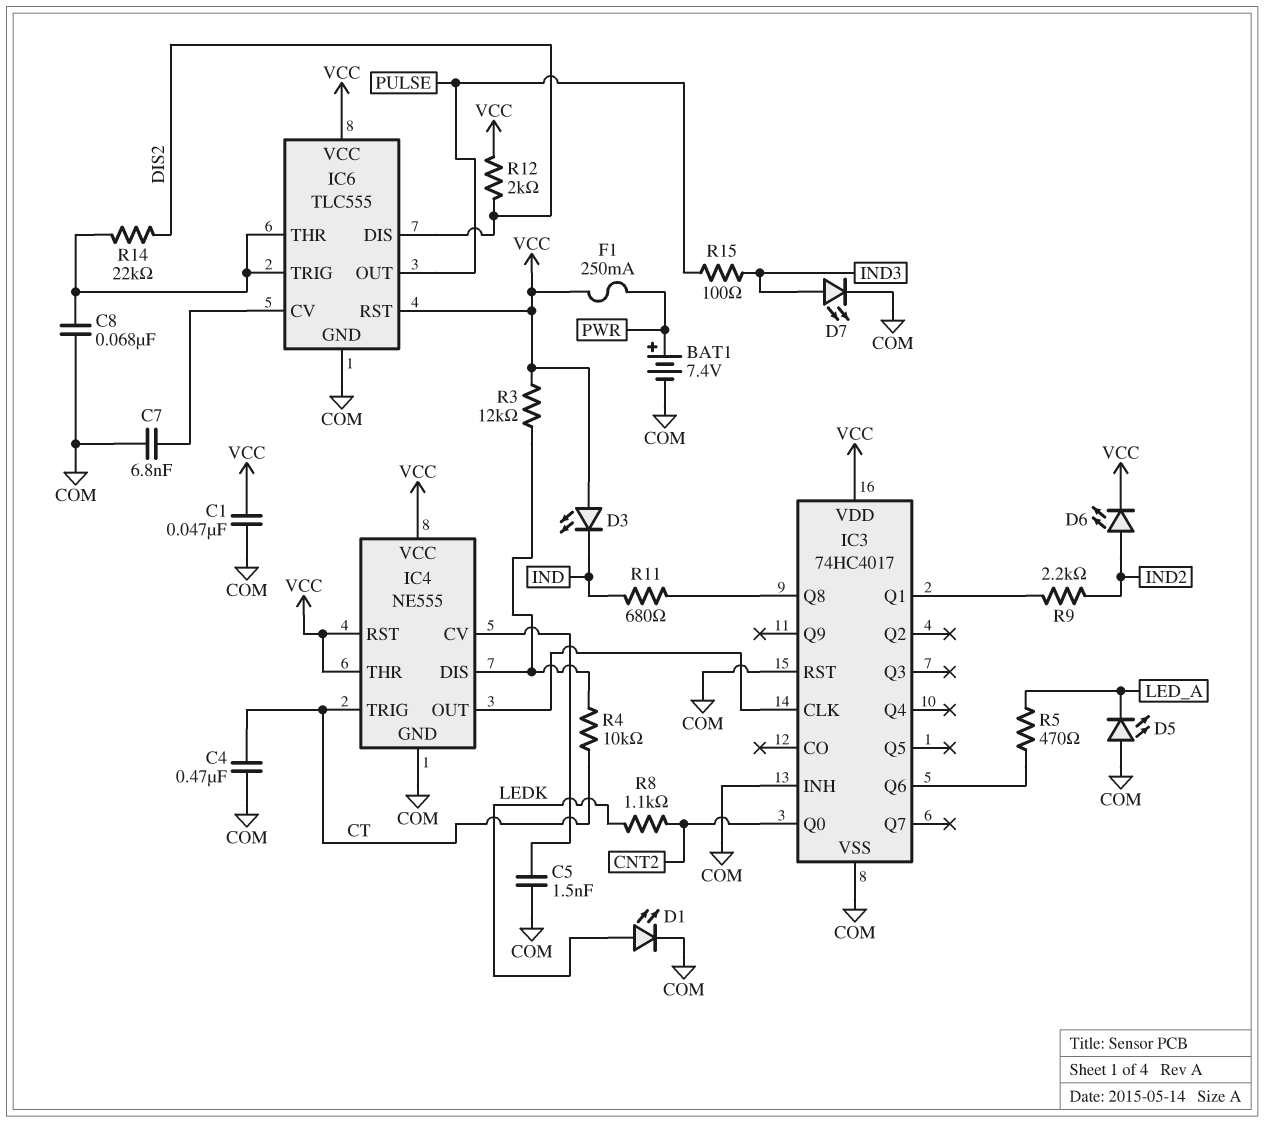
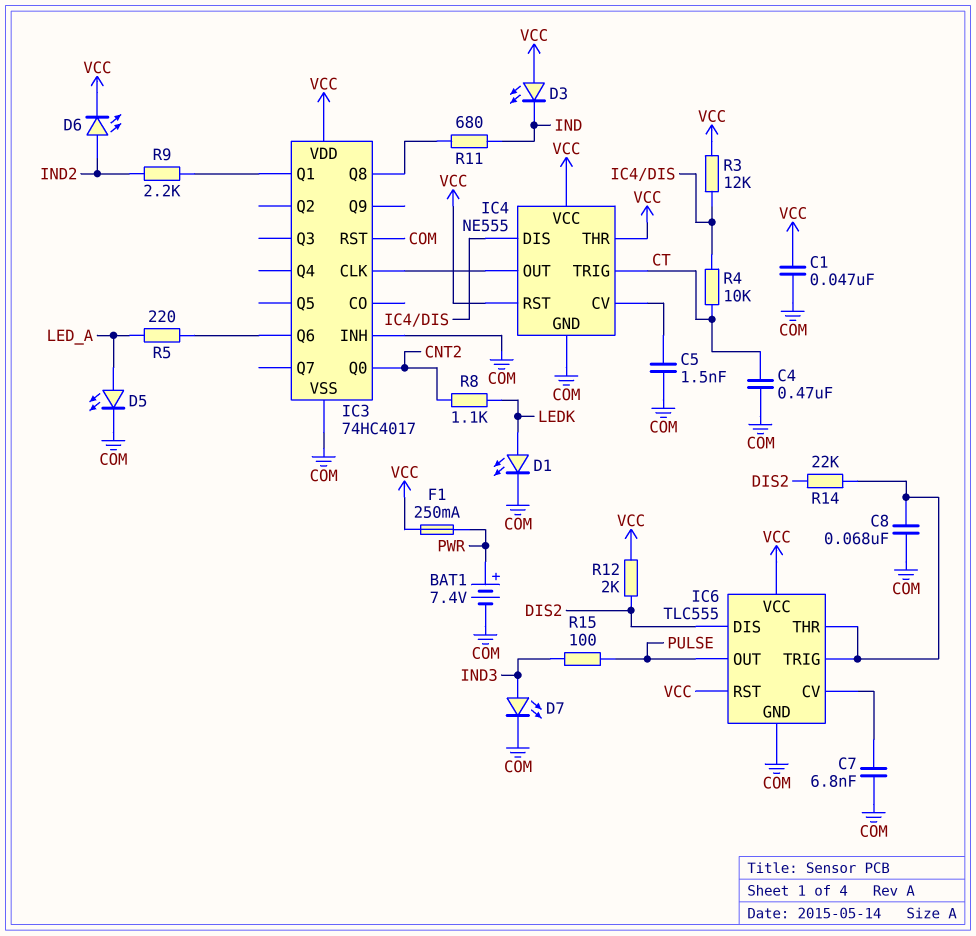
D5: LED (A COM, K LED_A) -> LED (A LED_A, K COM)
R5: 470 (IC3/Q6, LED_A) -> 220 (IC3/Q6, LED_A)

